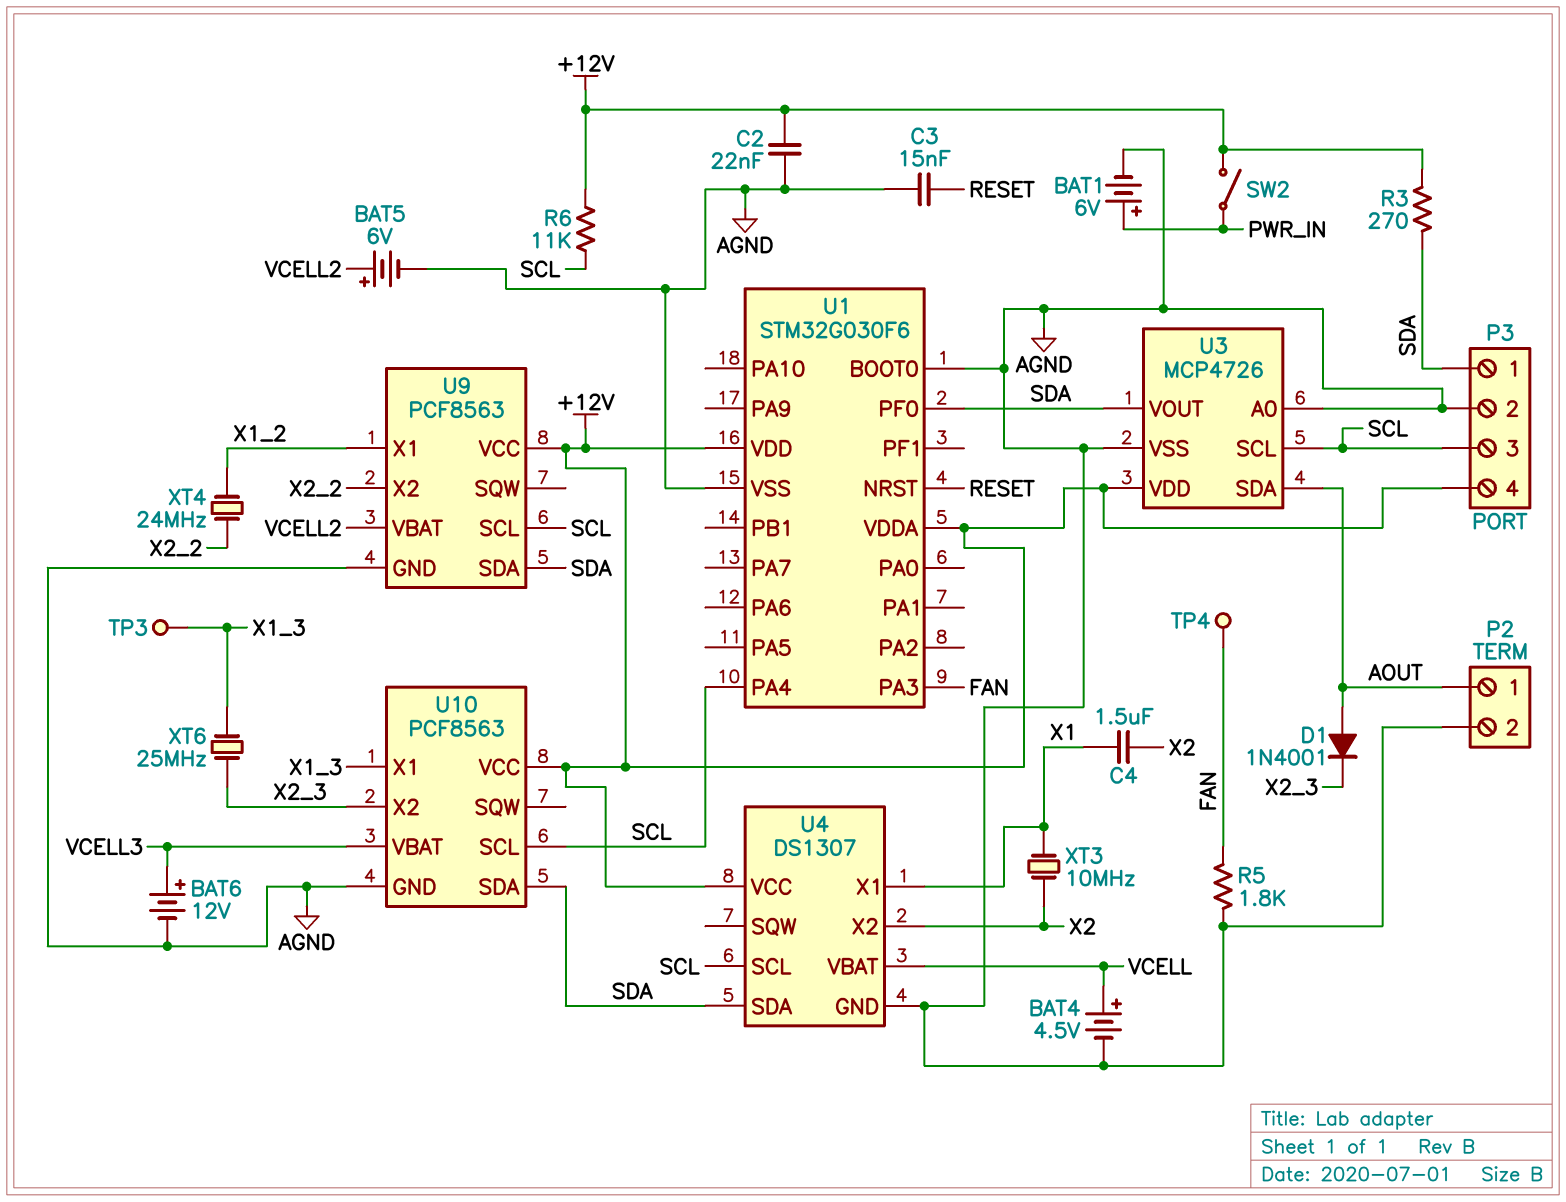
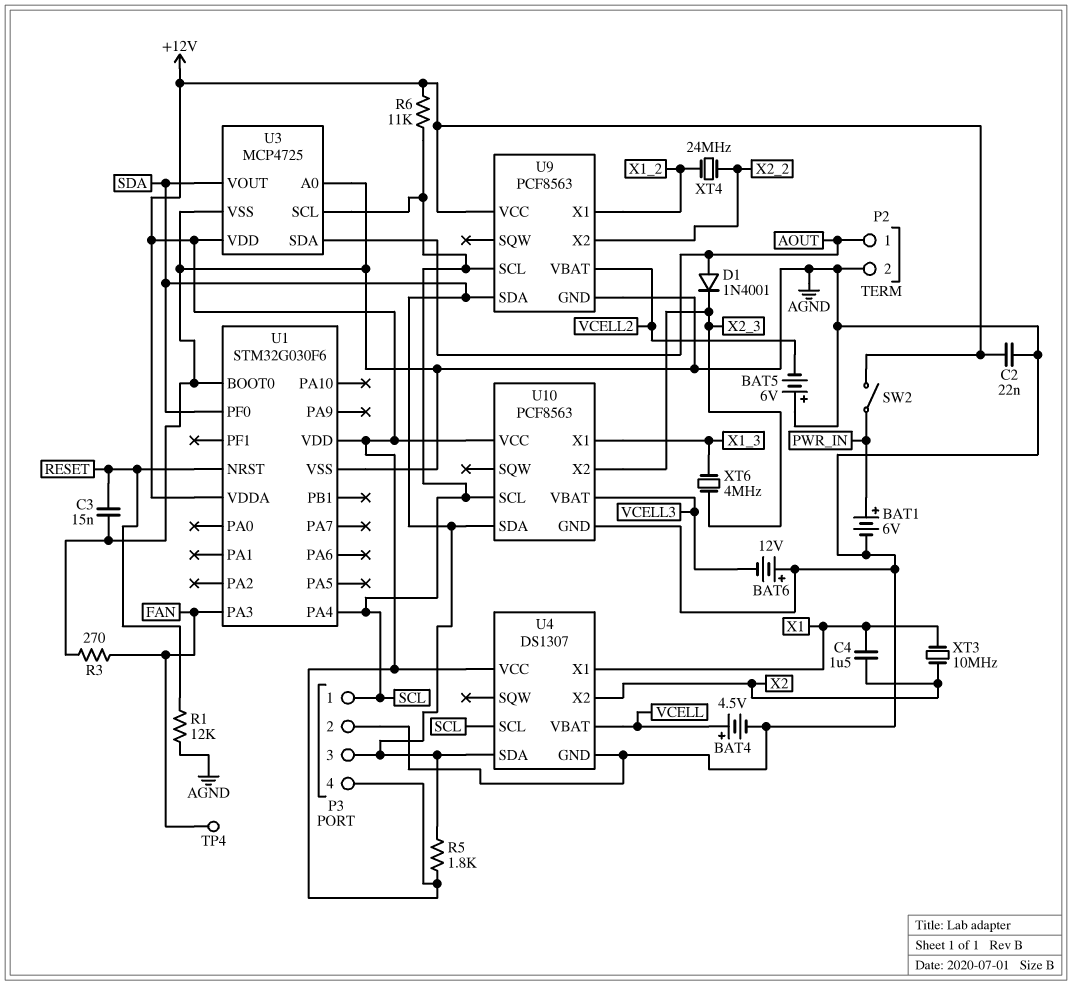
BAT5: 6V (plus VCELL2, minus AGND) -> 6V (plus AGND, minus VCELL2)
BAT6: 12V (plus VCELL3, minus AGND) -> 12V (plus AGND, minus VCELL3)
P3 pin 1: SDA -> SCL
P3 pin 3: SCL -> SDA
R1: none -> 12k (AGND, RESET)
R3: 270 (+12V, SDA) -> 270 (AGND, FAN)
R5: 1.8k (AGND, FAN) -> 1.8k (+12V, SDA)
TP3: test point (X1_3) -> none
U3: MCP4726 -> MCP4725
XT6: 25MHz (X1_3, X2_3) -> 4MHz (X1_3, X2_3)

